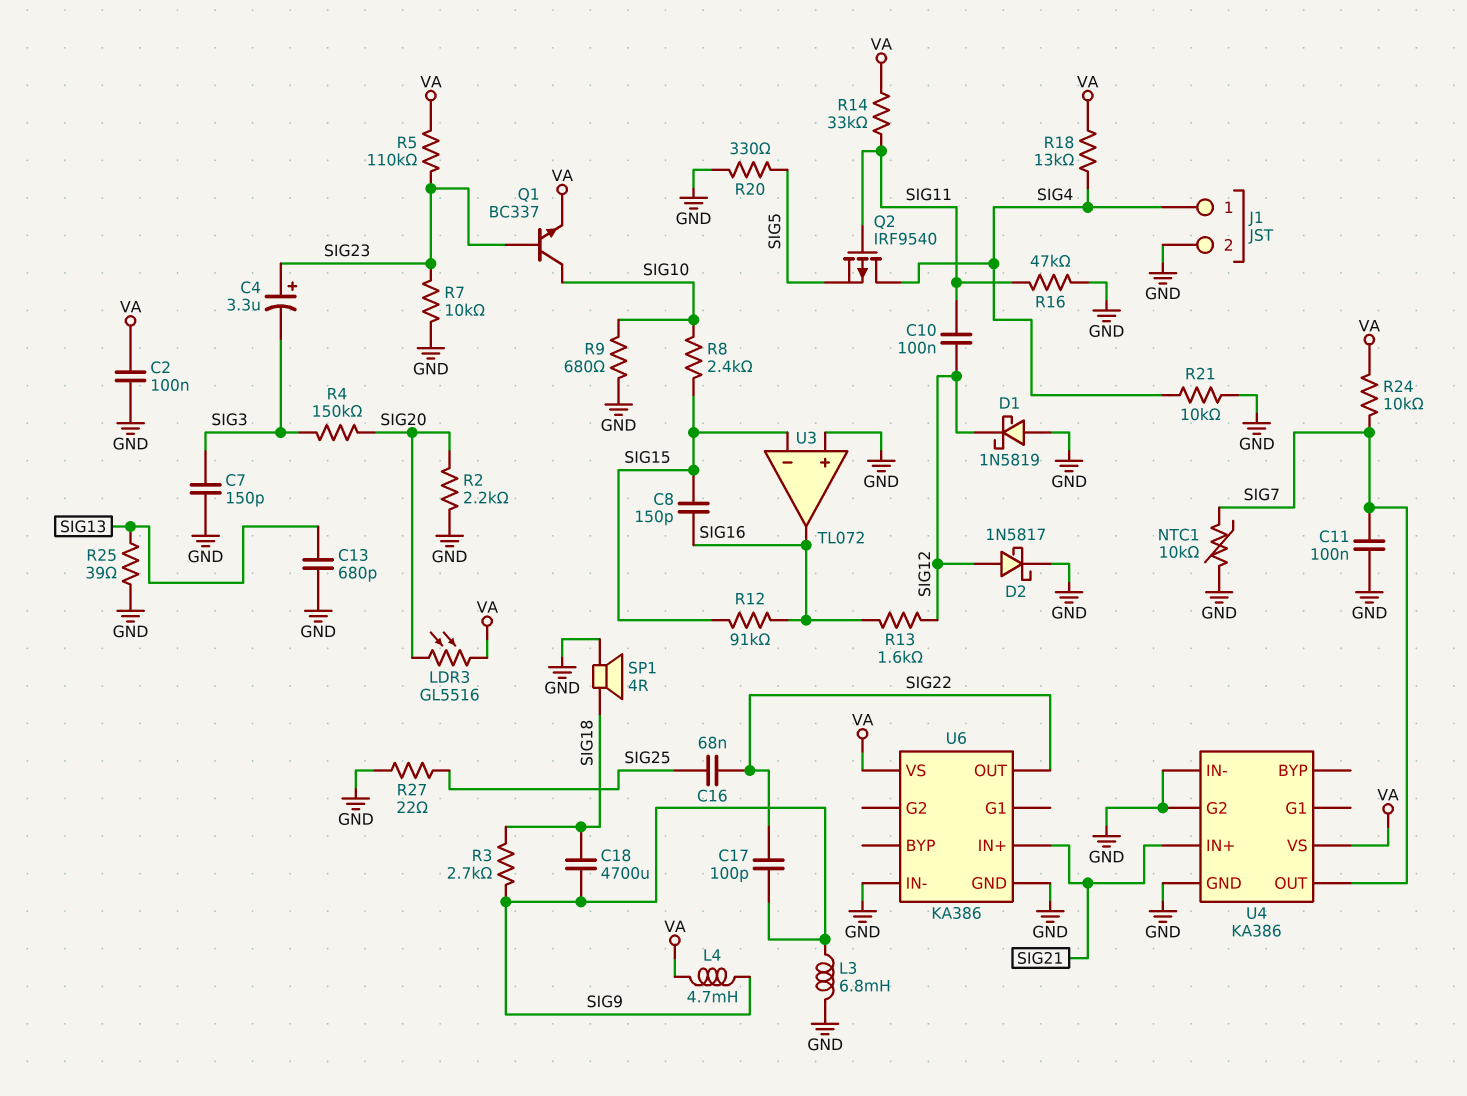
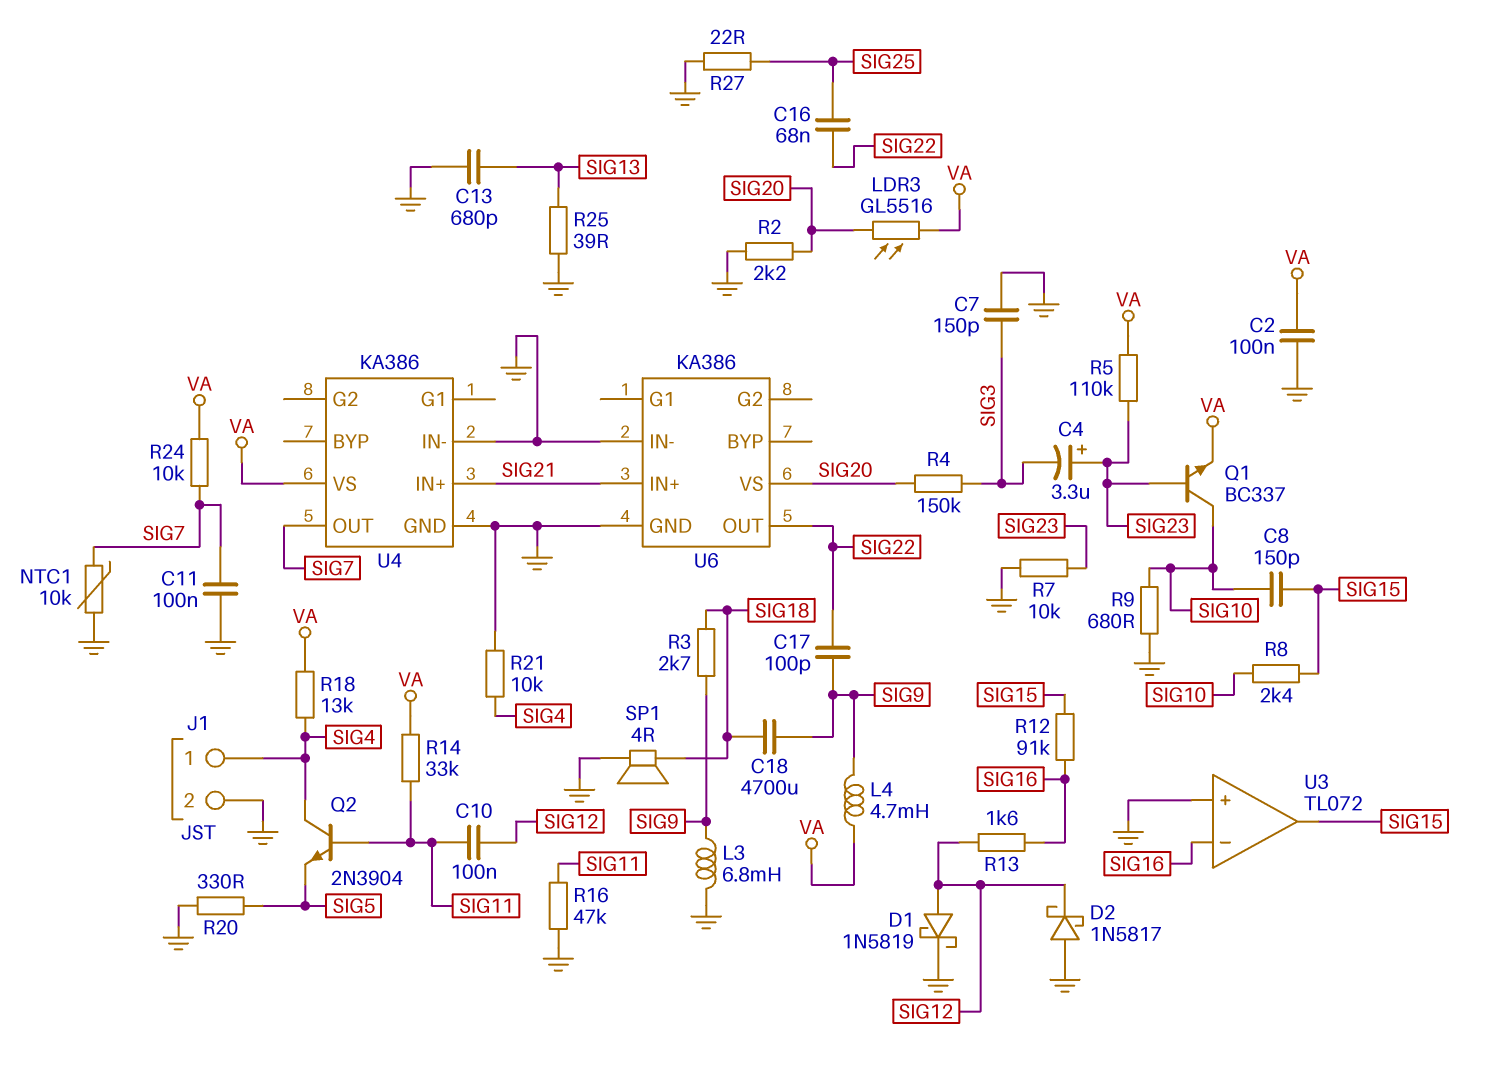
C8: 150pF (SIG15, SIG16) -> 150pF (SIG10, SIG15)
D1: schottky 1N5819 (A GND, K SIG12) -> schottky 1N5819 (A SIG12, K GND)
D2: schottky 1N5817 (A SIG12, K GND) -> schottky 1N5817 (A GND, K SIG12)
Q2: PMOS IRF9540 (G SIG11, D SIG4, S SIG5) -> NPN 2N3904 (B SIG11, C SIG4, E SIG5)
U3 pin in-: SIG15 -> SIG16
U3 pin out: SIG16 -> SIG15
U4 pin G2: GND -> none
U6 pin VS: VA -> SIG20

